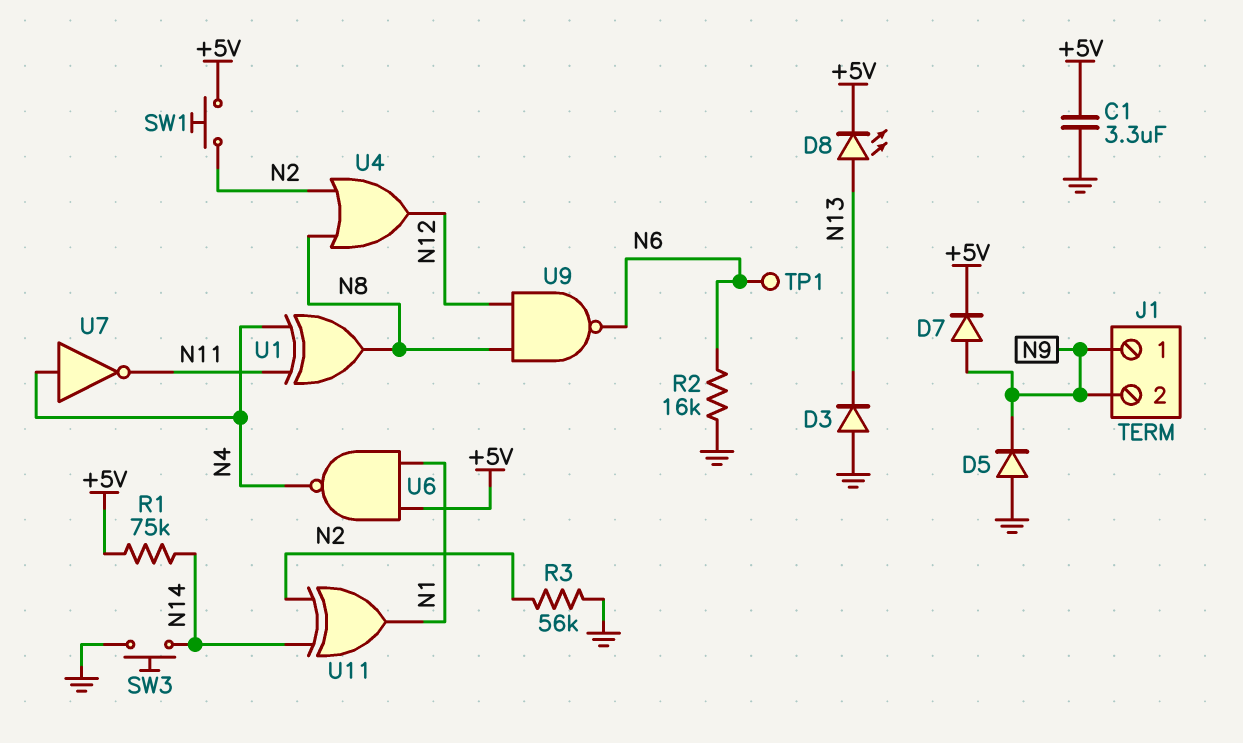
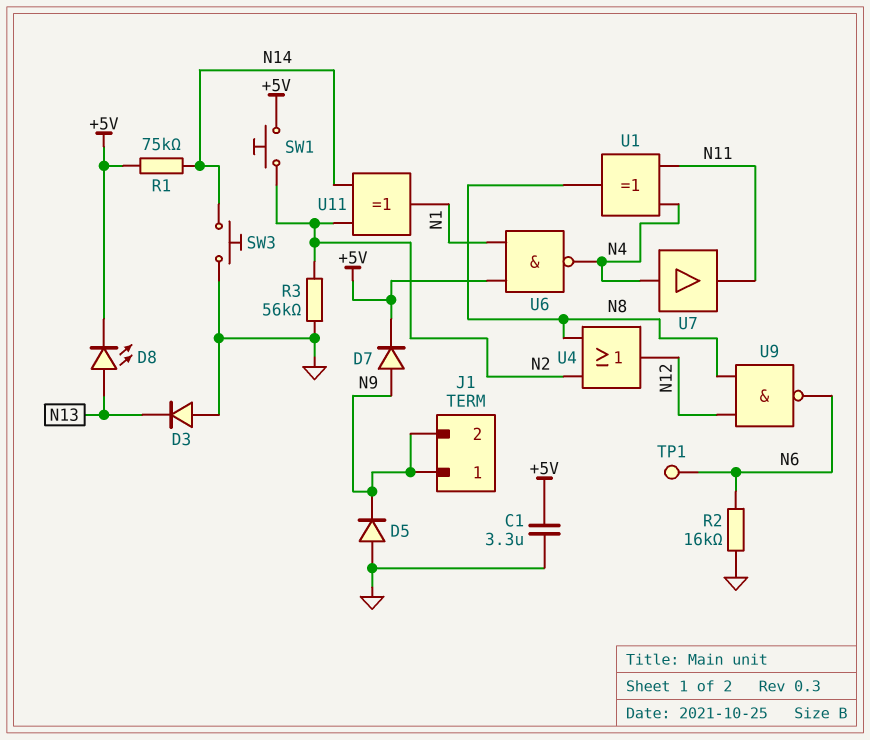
U7: NOT (in N4, out N11) -> buffer (in N4, out N11)

